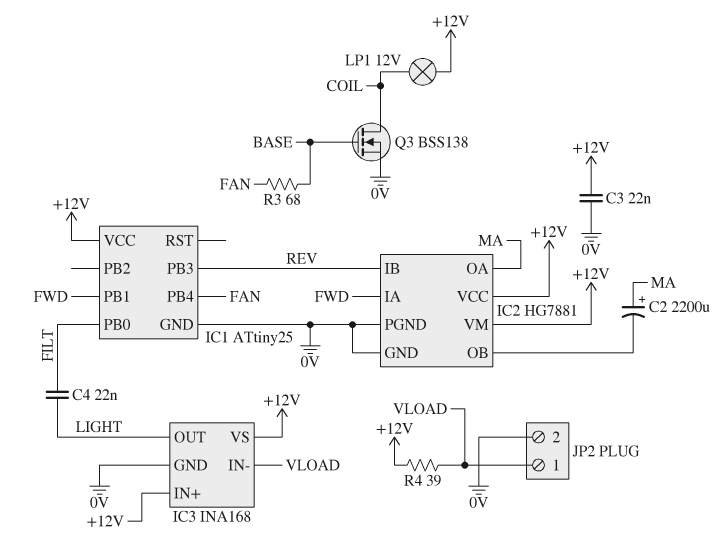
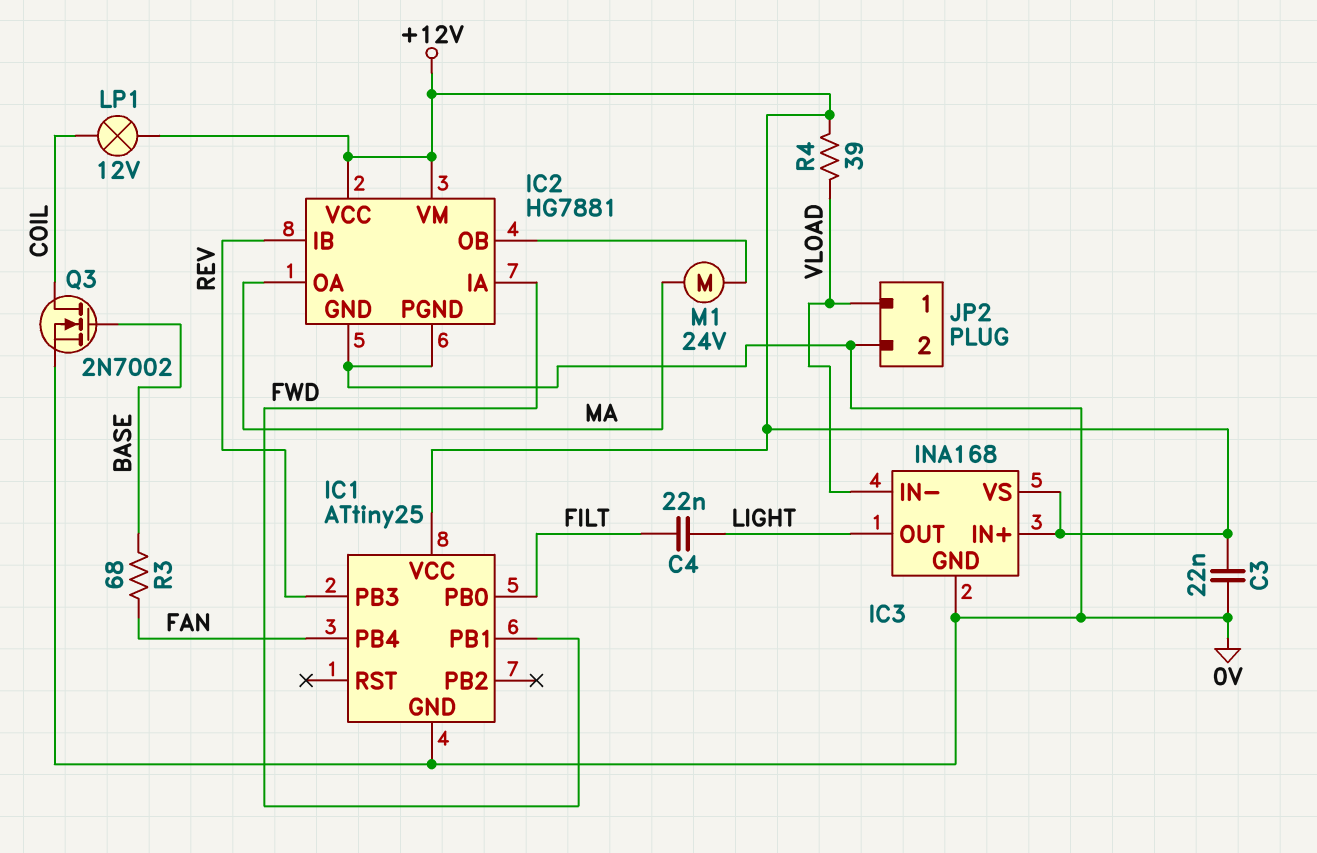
C2: 2200uF (plus MA, minus IC2/OB) -> none
M1: none -> motor 24V (IC2/OB, MA)
Q3: NMOS BSS138 (G BASE, D COIL, S 0V) -> NMOS 2N7002 (G BASE, D COIL, S 0V)

